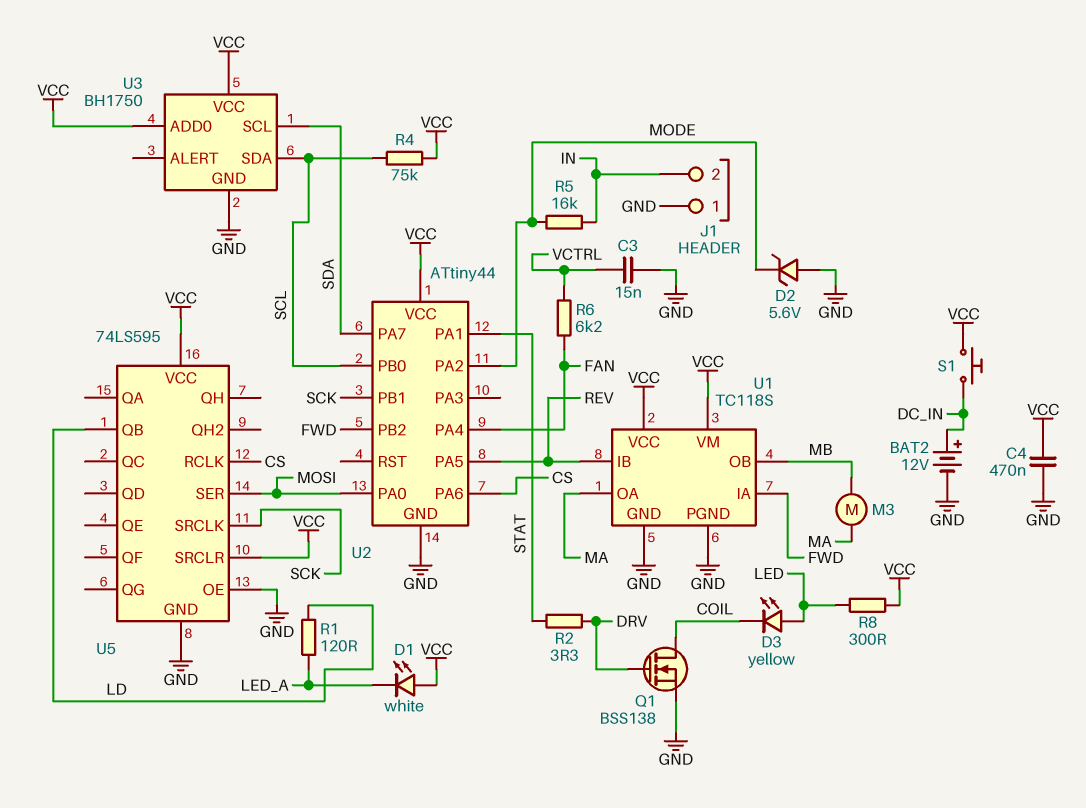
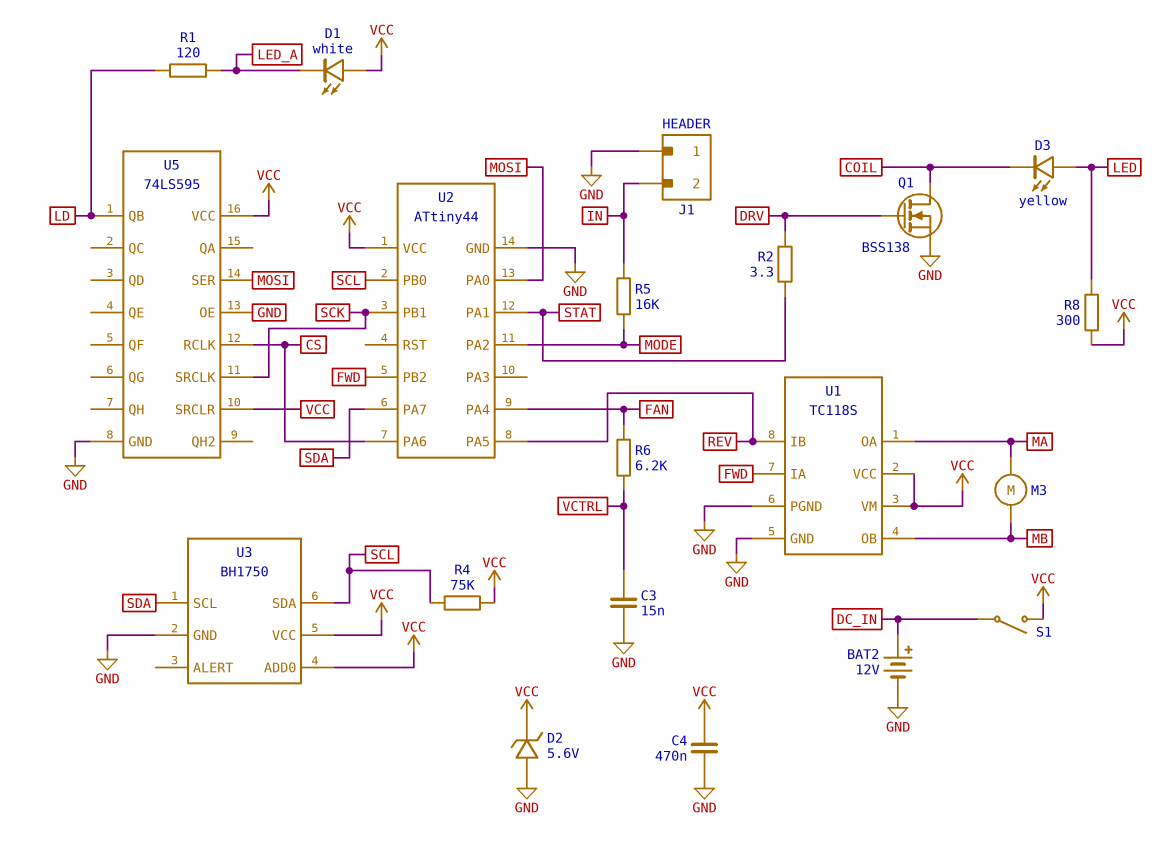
D2: zener 5.6V (A GND, K MODE) -> zener 5.6V (A GND, K VCC)
S1: button (DC_IN, VCC) -> switch (DC_IN, VCC)

